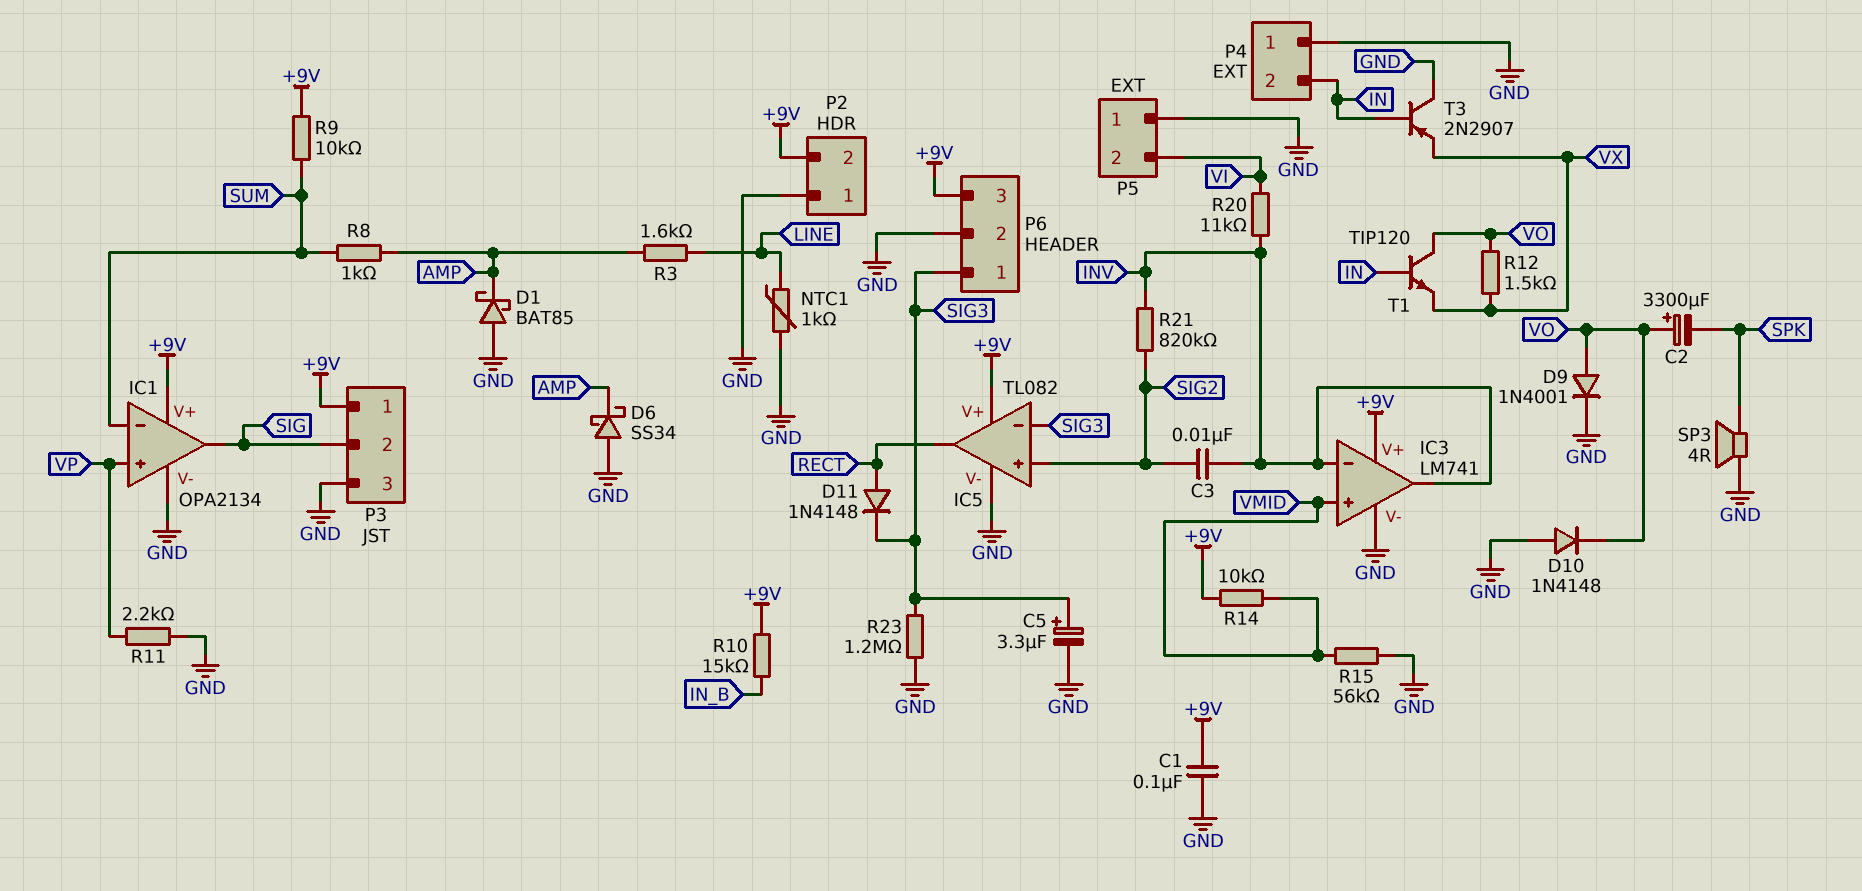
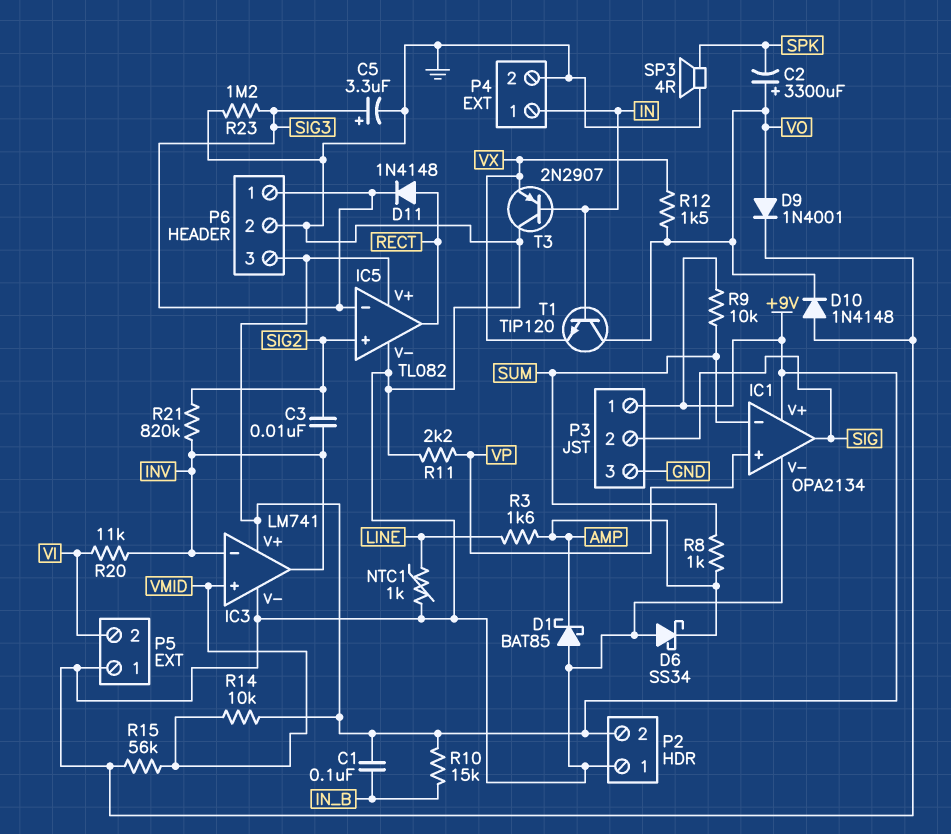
C1: 100nF (+9V, GND) -> 100nF (+9V, IN_B)
P4 pin 1: GND -> IN
P4 pin 2: IN -> GND

